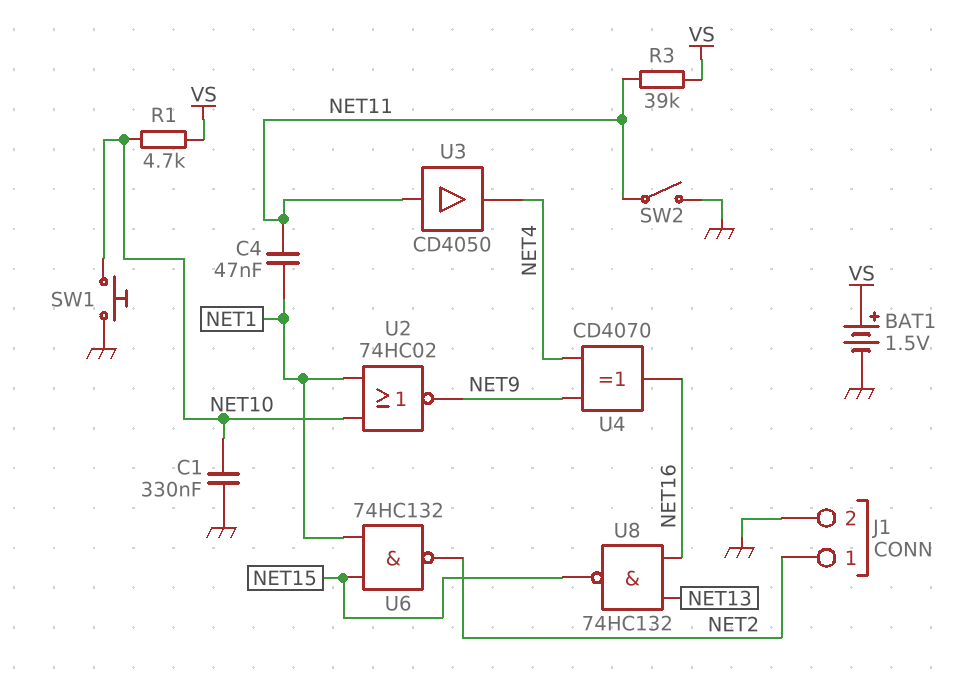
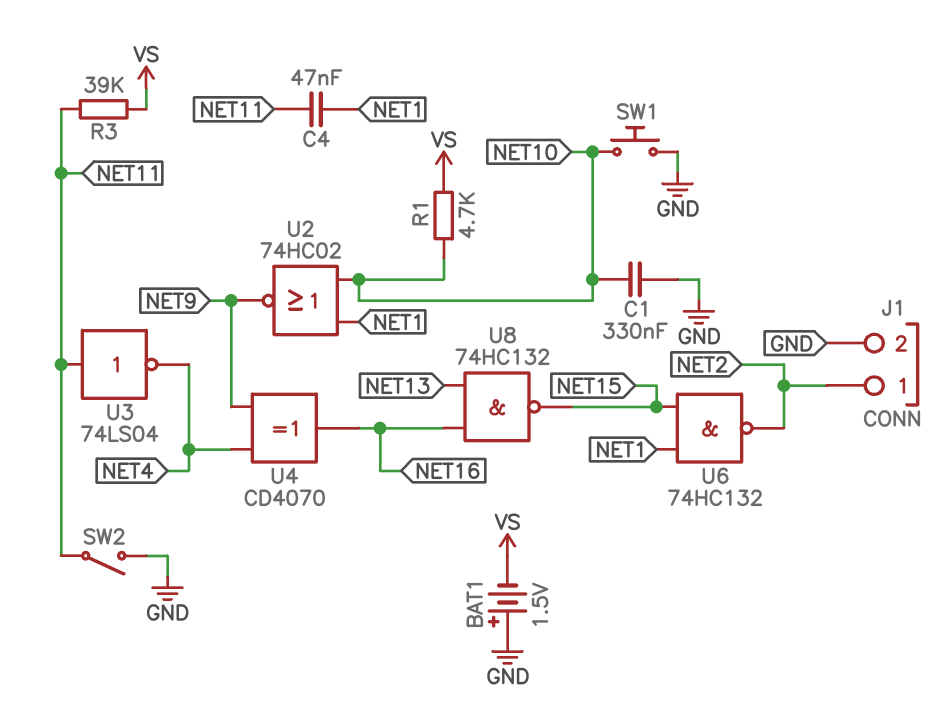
BAT1: 1.5V (plus VS, minus GND) -> 1.5V (plus GND, minus VS)
U3: buffer CD4050 (in NET11, out NET4) -> NOT 74LS04 (in NET11, out NET4)

